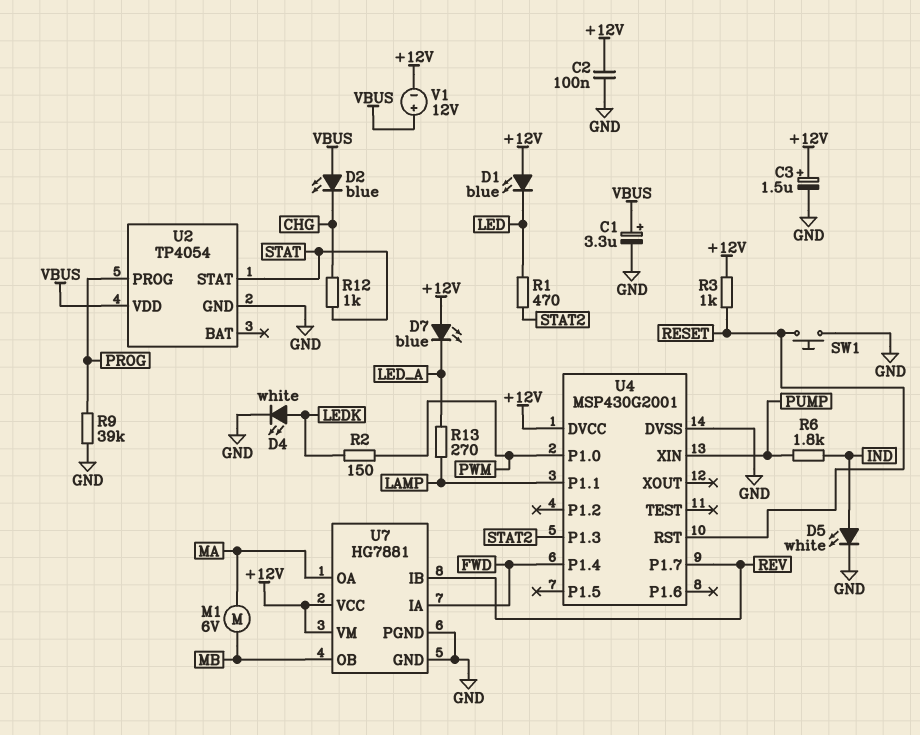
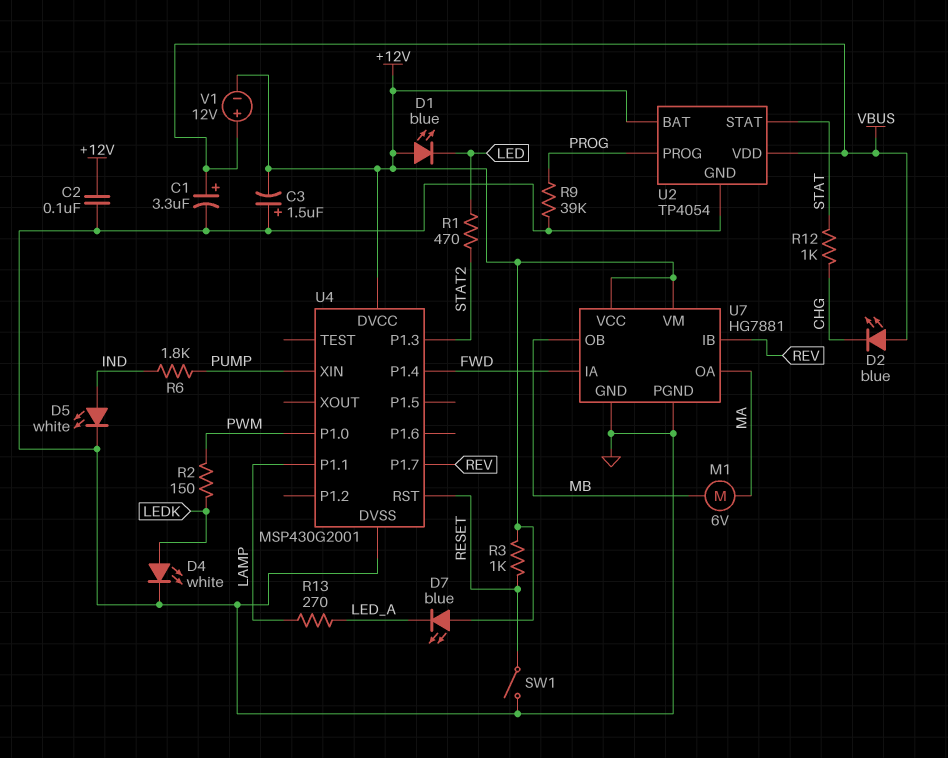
C3: 1.5uF (plus +12V, minus GND) -> 1.5uF (plus GND, minus +12V)
SW1: button (GND, RESET) -> switch (GND, RESET)
U2 pin BAT: none -> +12V

